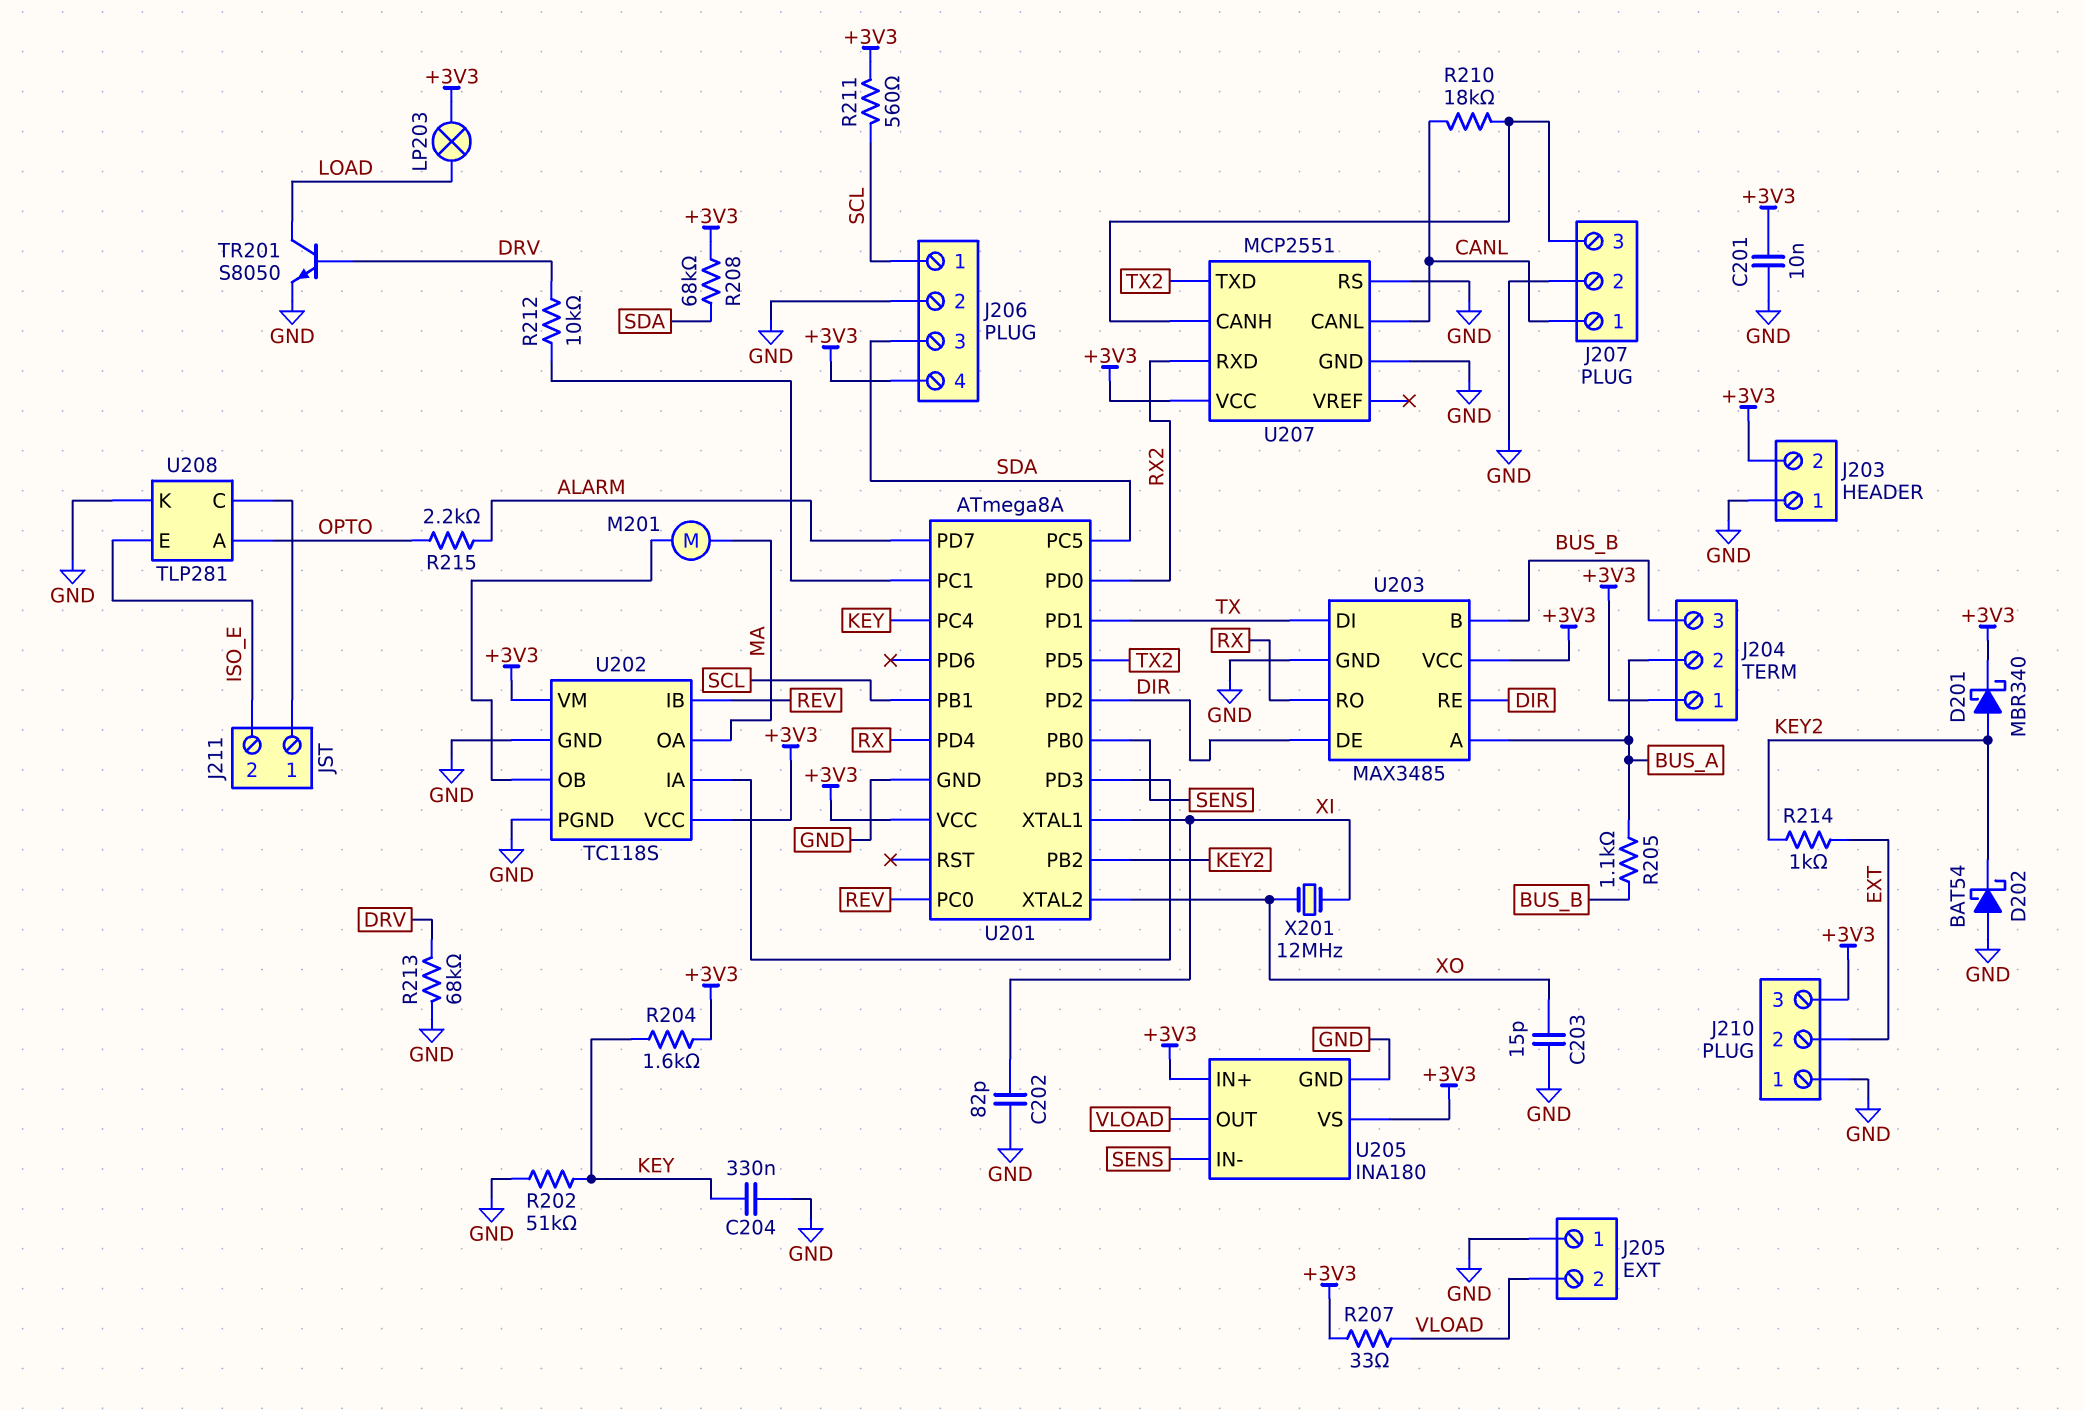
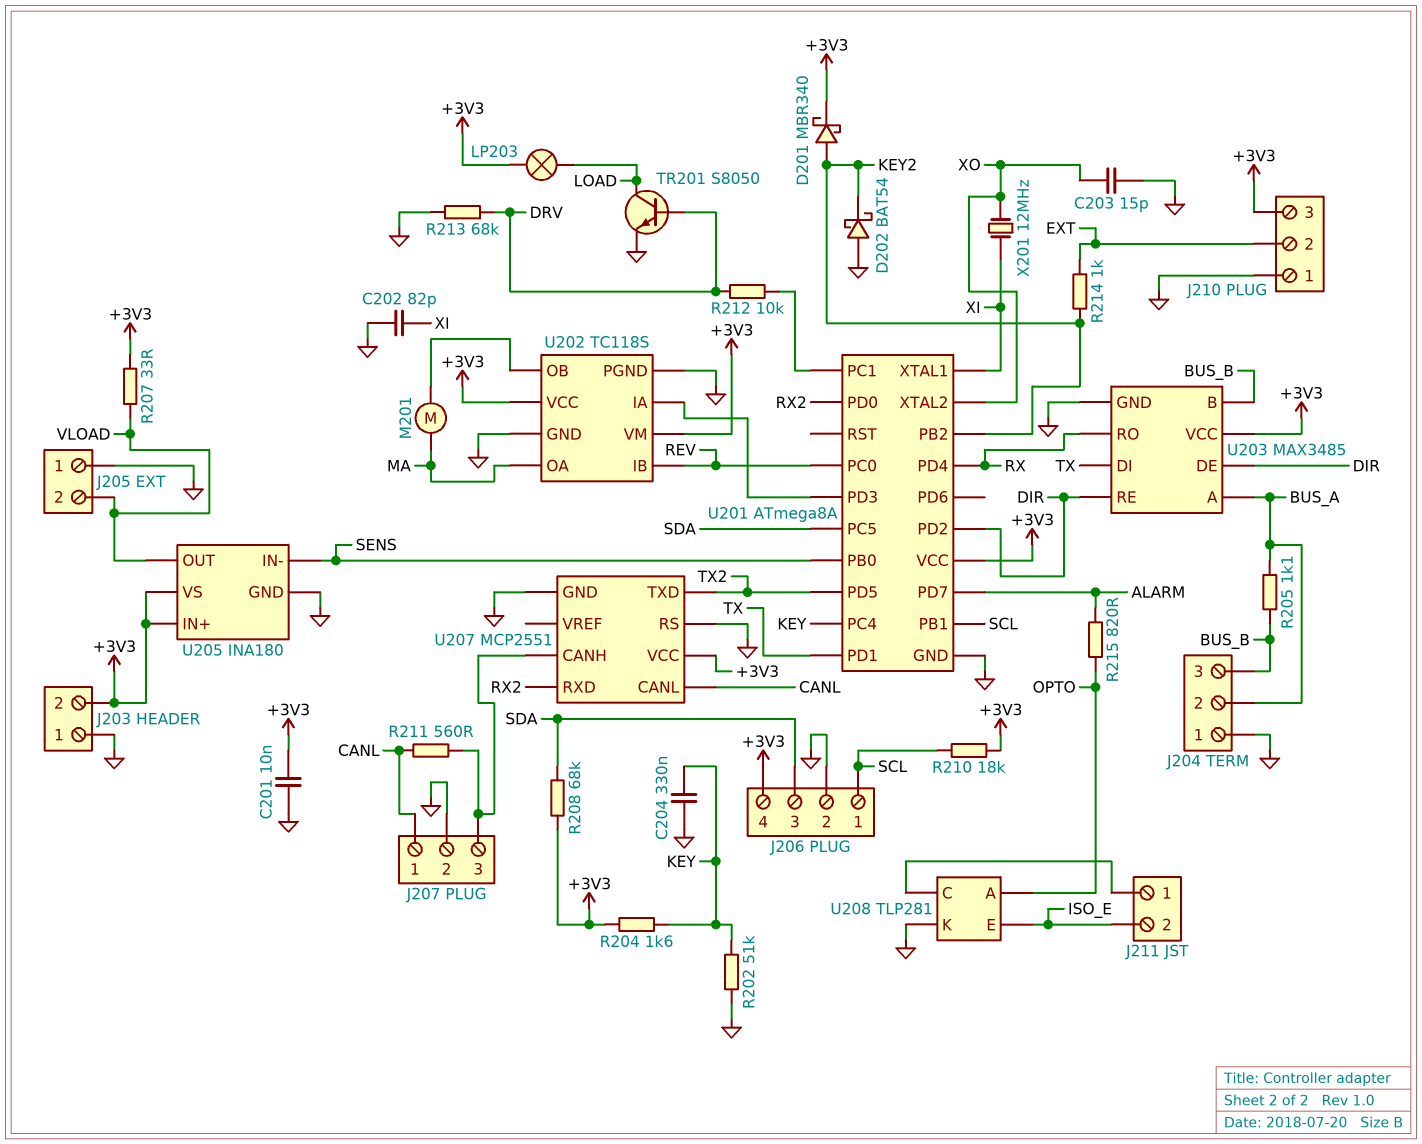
J204 pin 1: +3V3 -> GND
R210: 18k (CANL, J207/3) -> 18k (+3V3, SCL)
R211: 560 (+3V3, SCL) -> 560 (CANL, J207/3)
R215: 2.2k (ALARM, OPTO) -> 820 (ALARM, OPTO)

